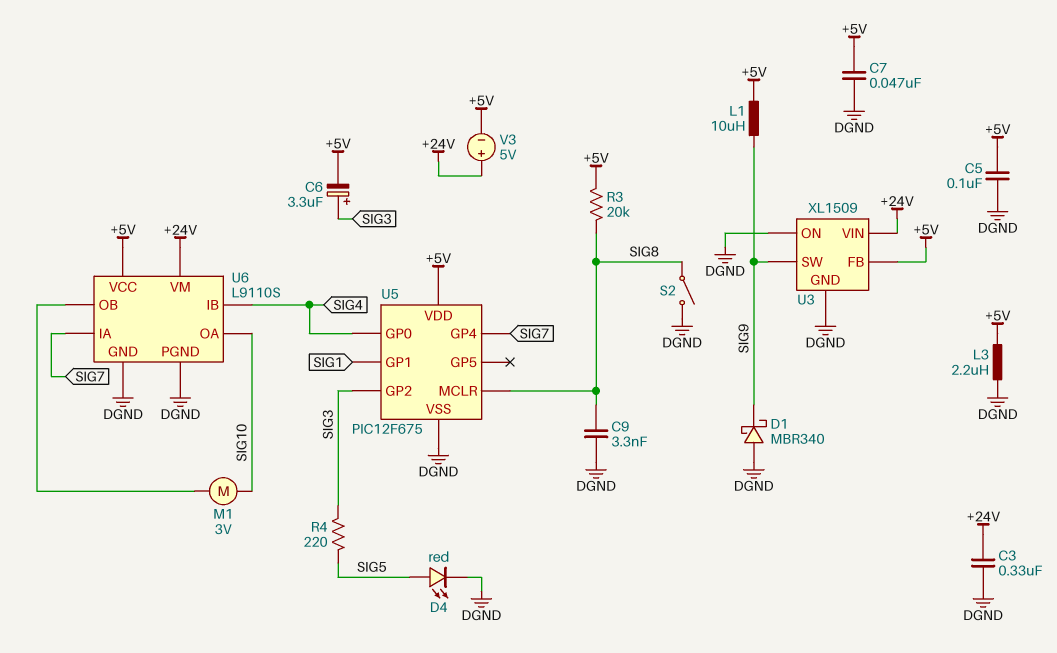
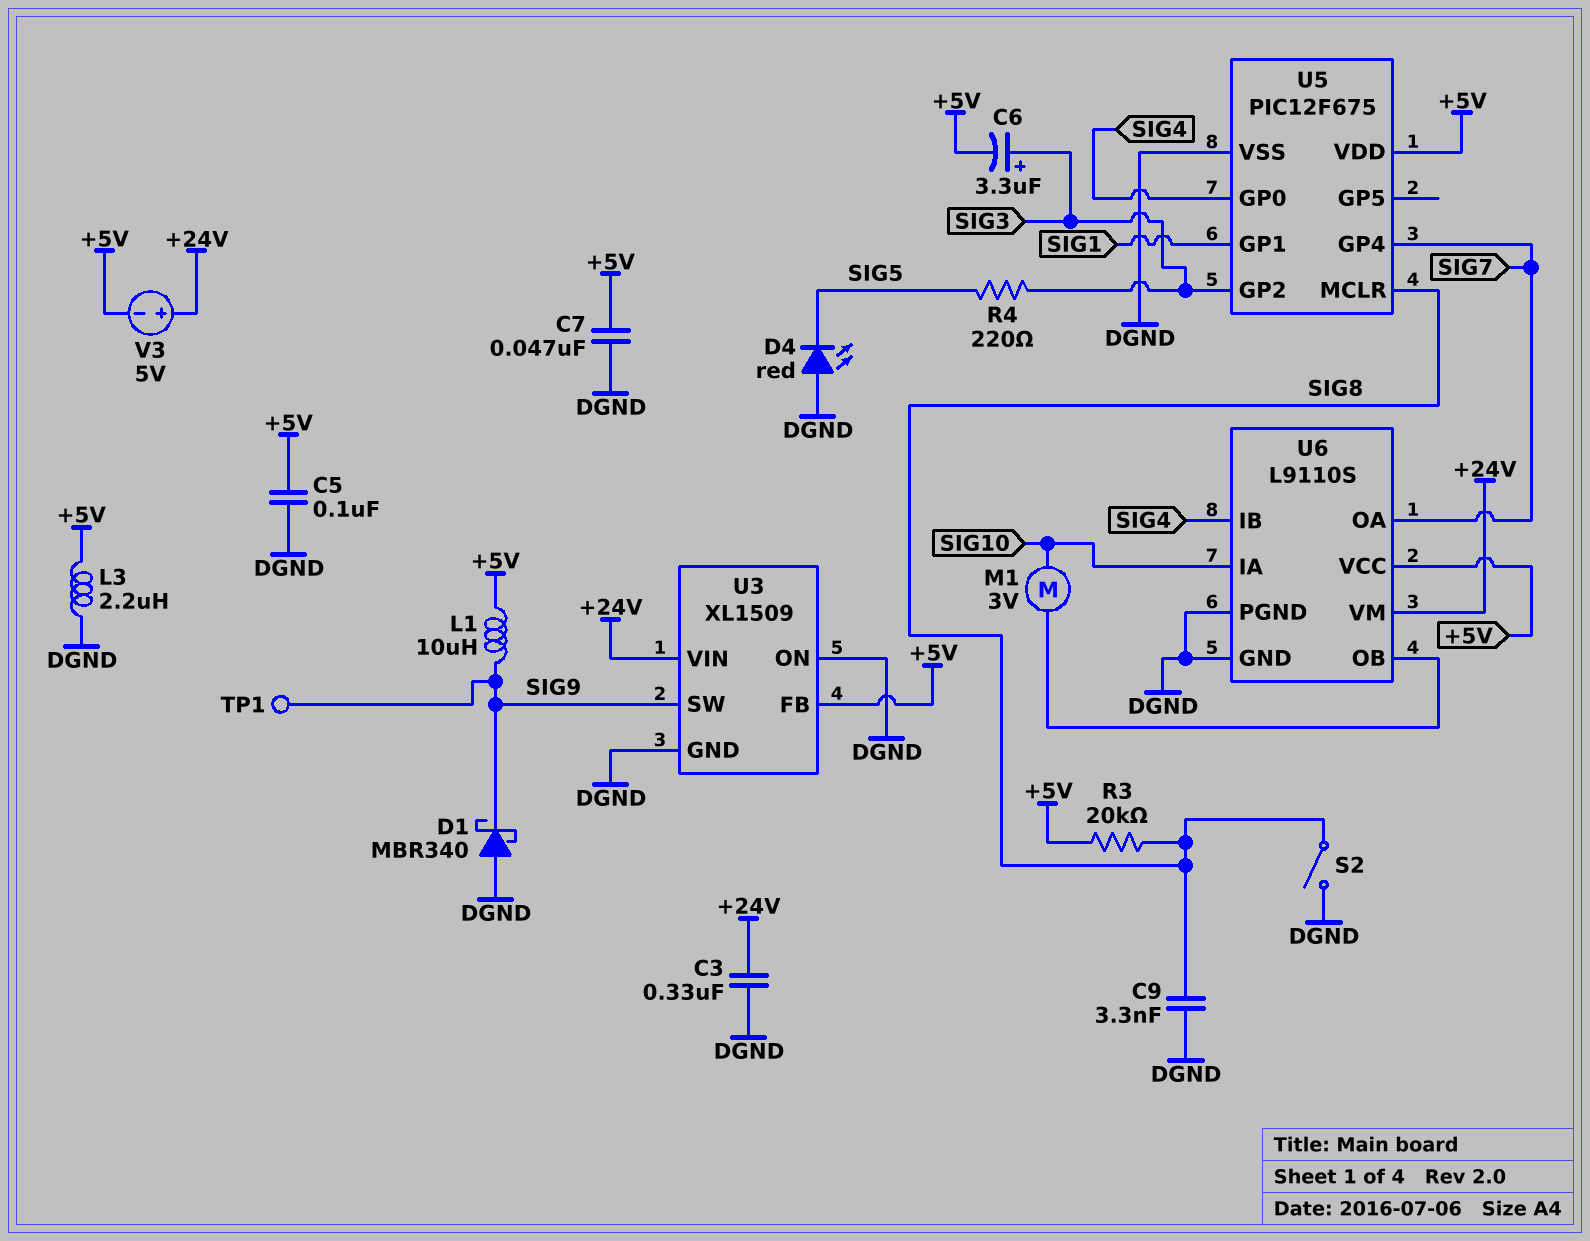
D4: LED red (A SIG5, K DGND) -> LED red (A DGND, K SIG5)
TP1: none -> test point (SIG9)
U6 pin IA: SIG7 -> SIG10
U6 pin OA: SIG10 -> SIG7

